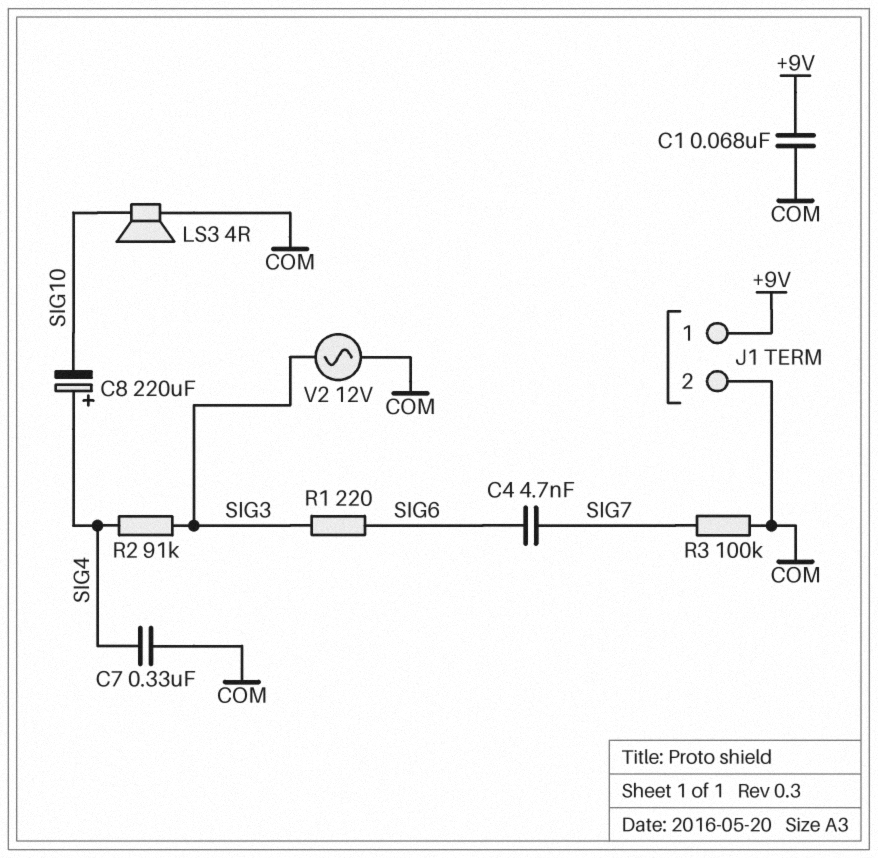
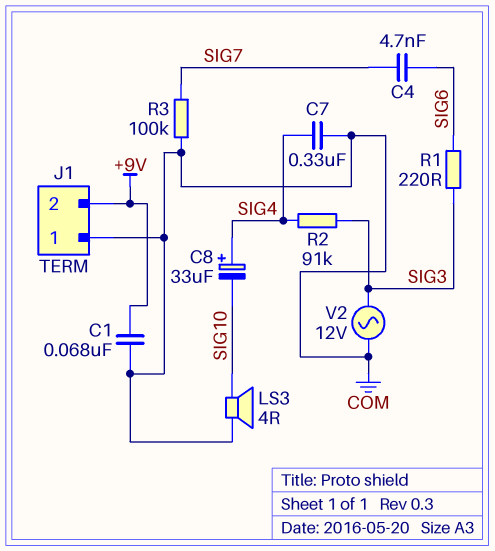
C8: 220uF (plus SIG4, minus SIG10) -> 33uF (plus SIG4, minus SIG10)
J1 pin 1: +9V -> COM
J1 pin 2: COM -> +9V

